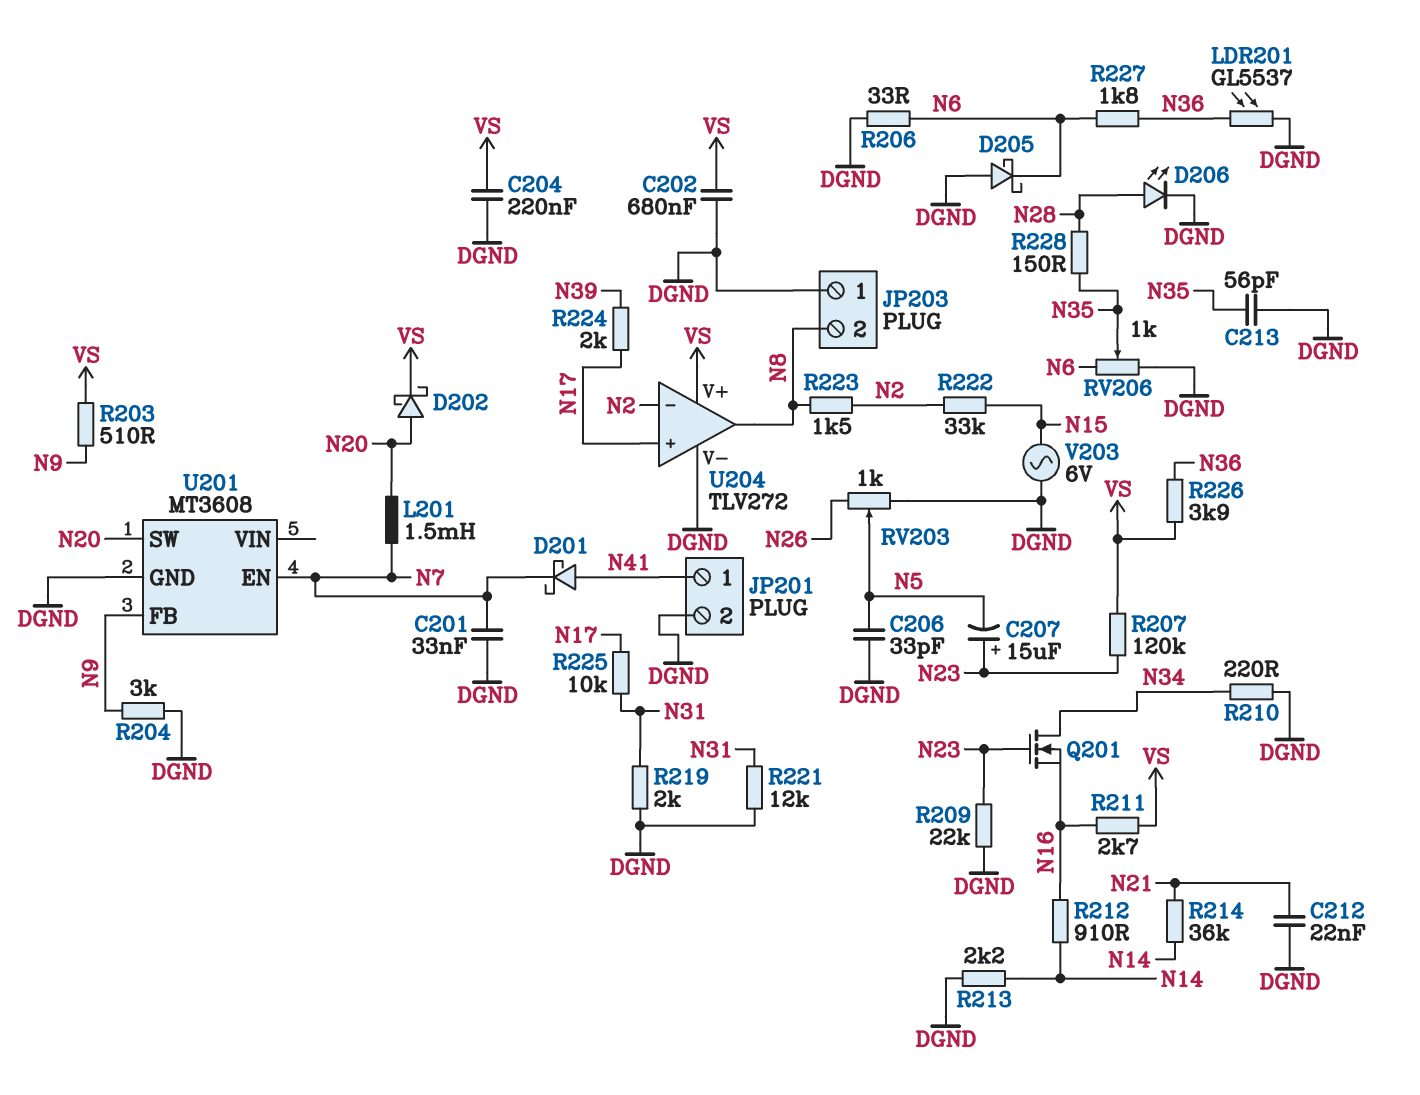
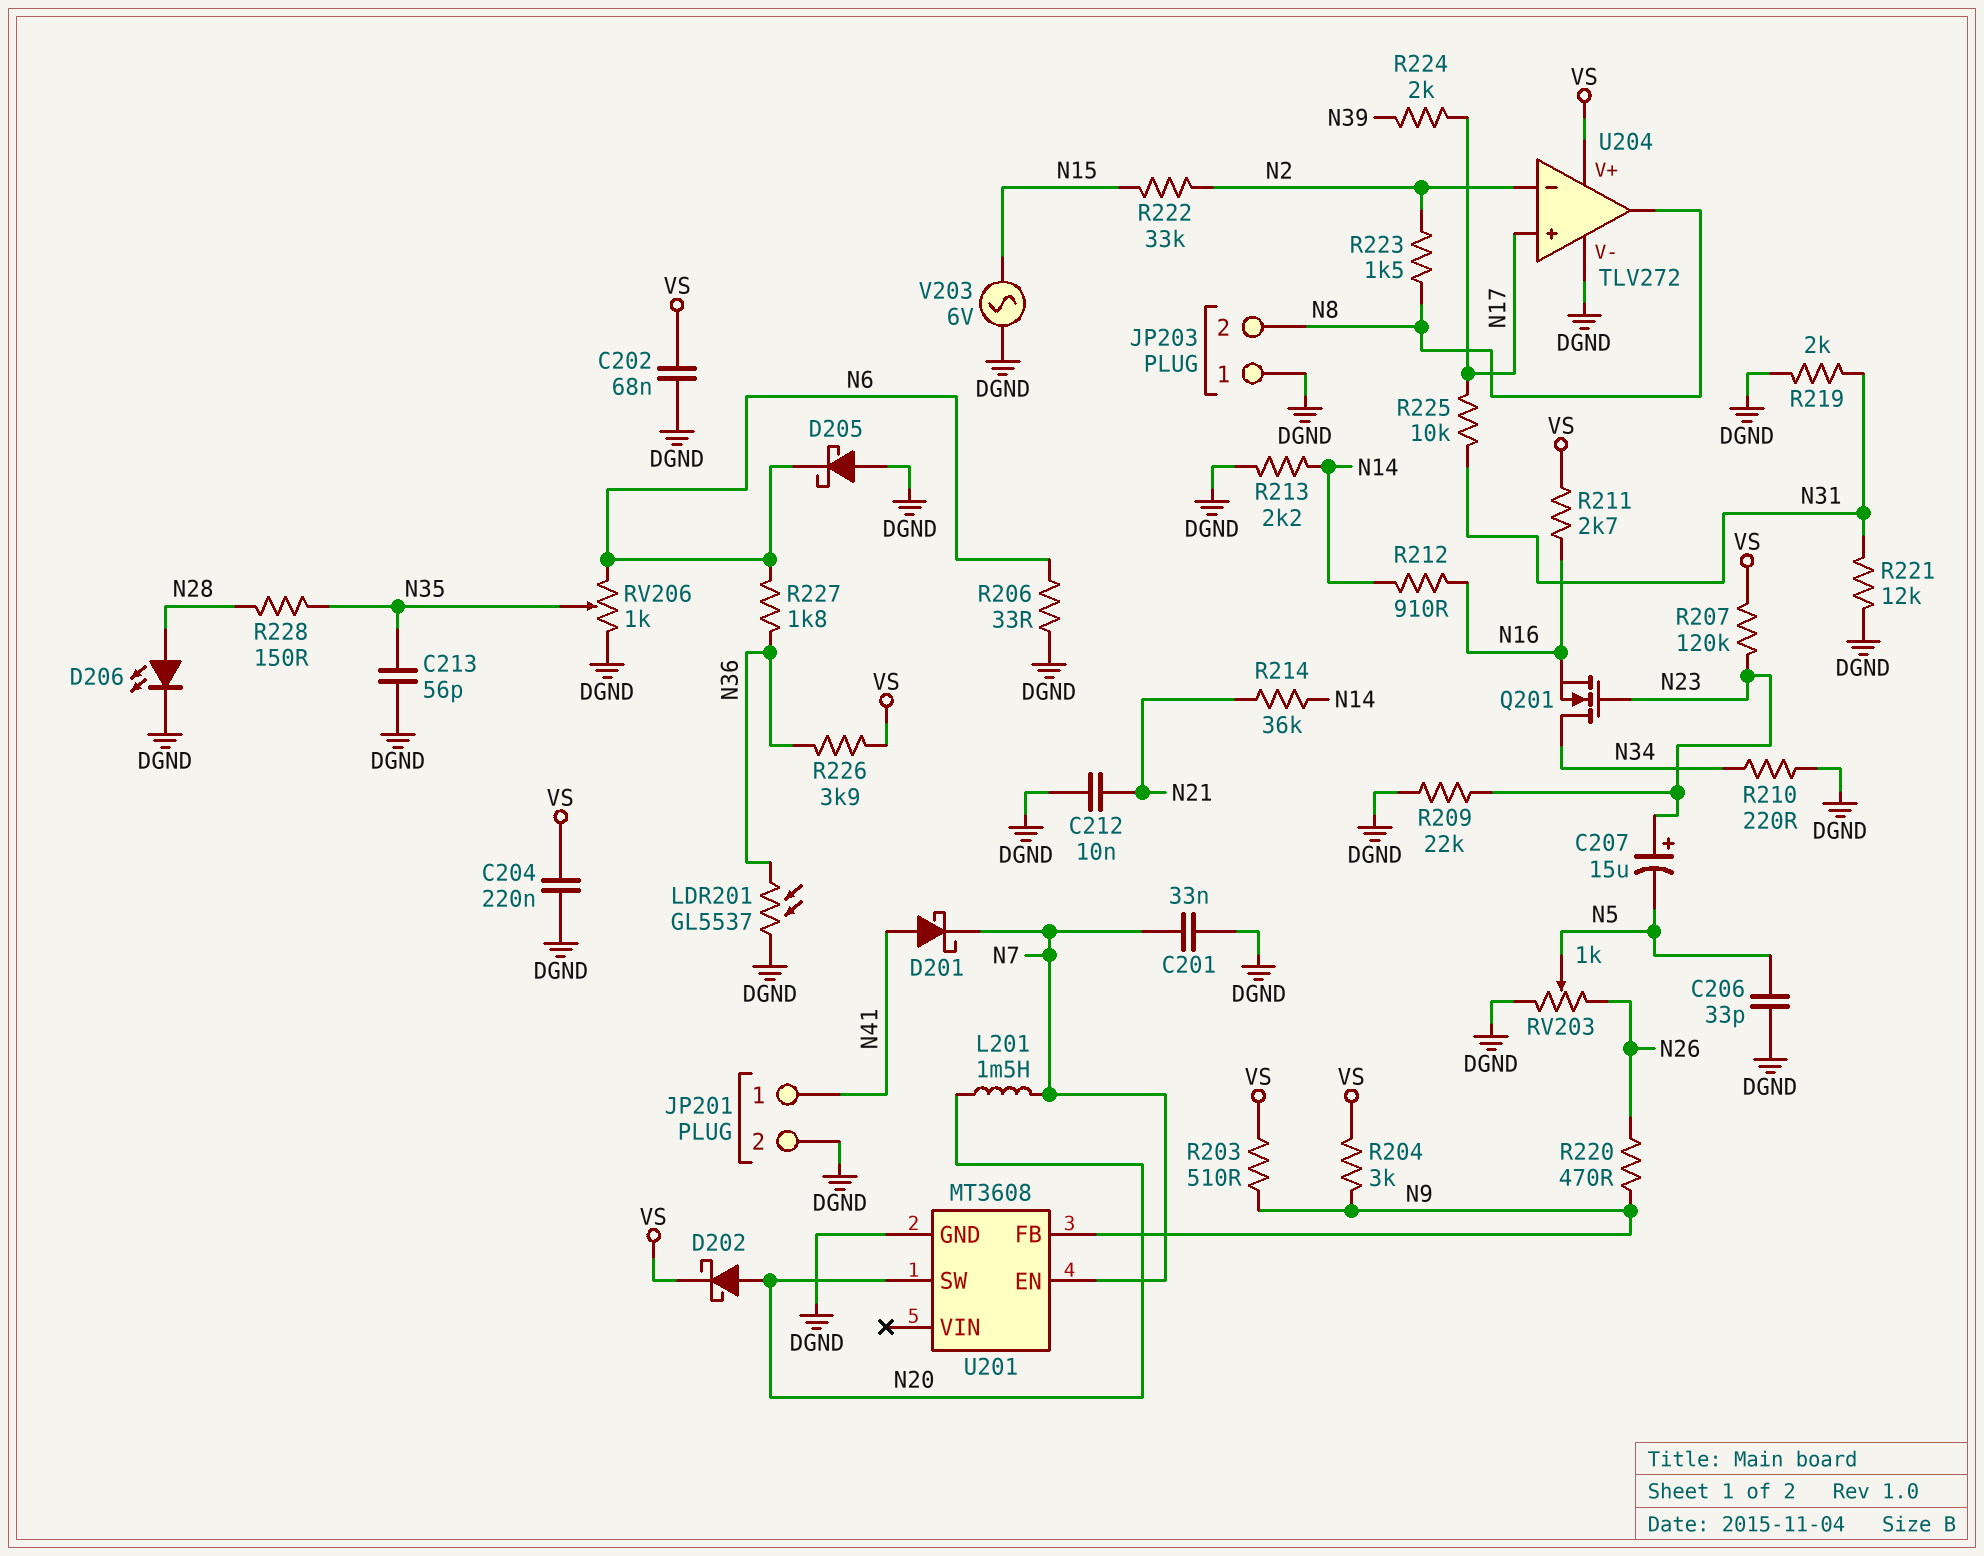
C202: 680nF (DGND, VS) -> 68nF (DGND, VS)
C212: 22nF (DGND, N21) -> 10nF (DGND, N21)
R204: 3k (DGND, N9) -> 3k (N9, VS)
R220: none -> 470 (N9, N26)

